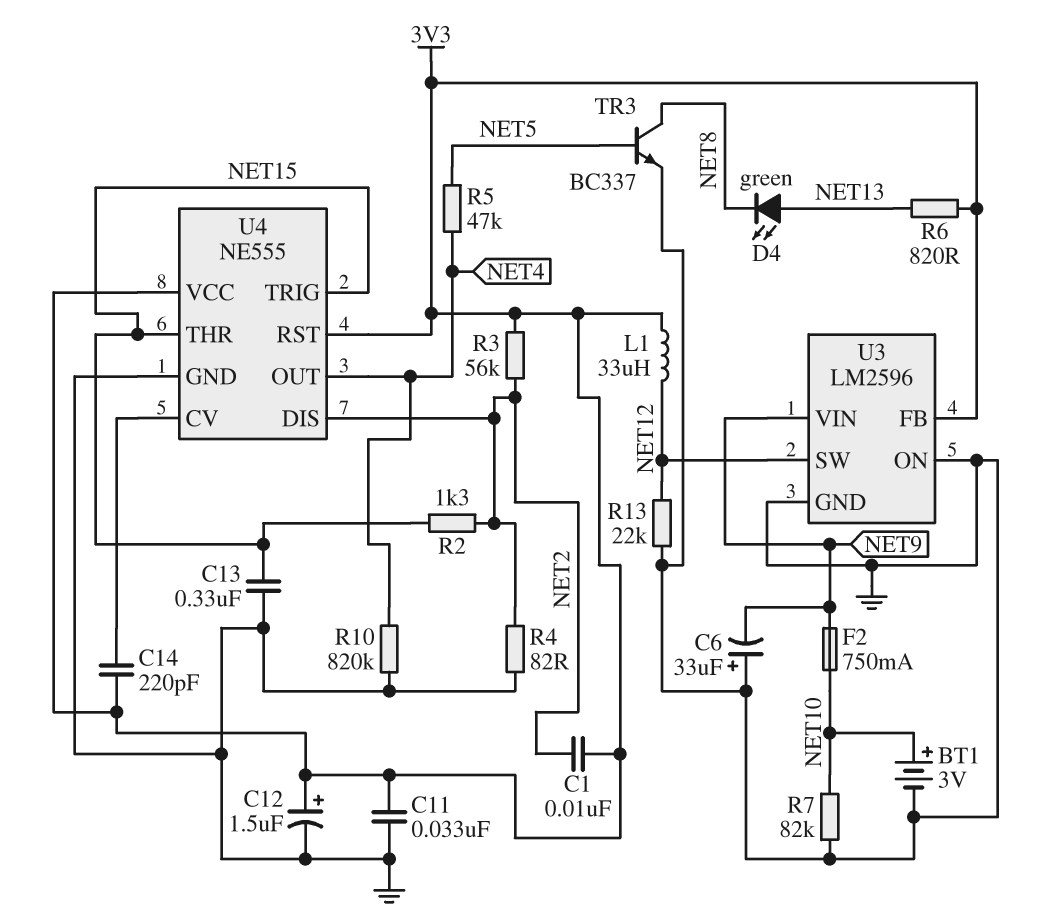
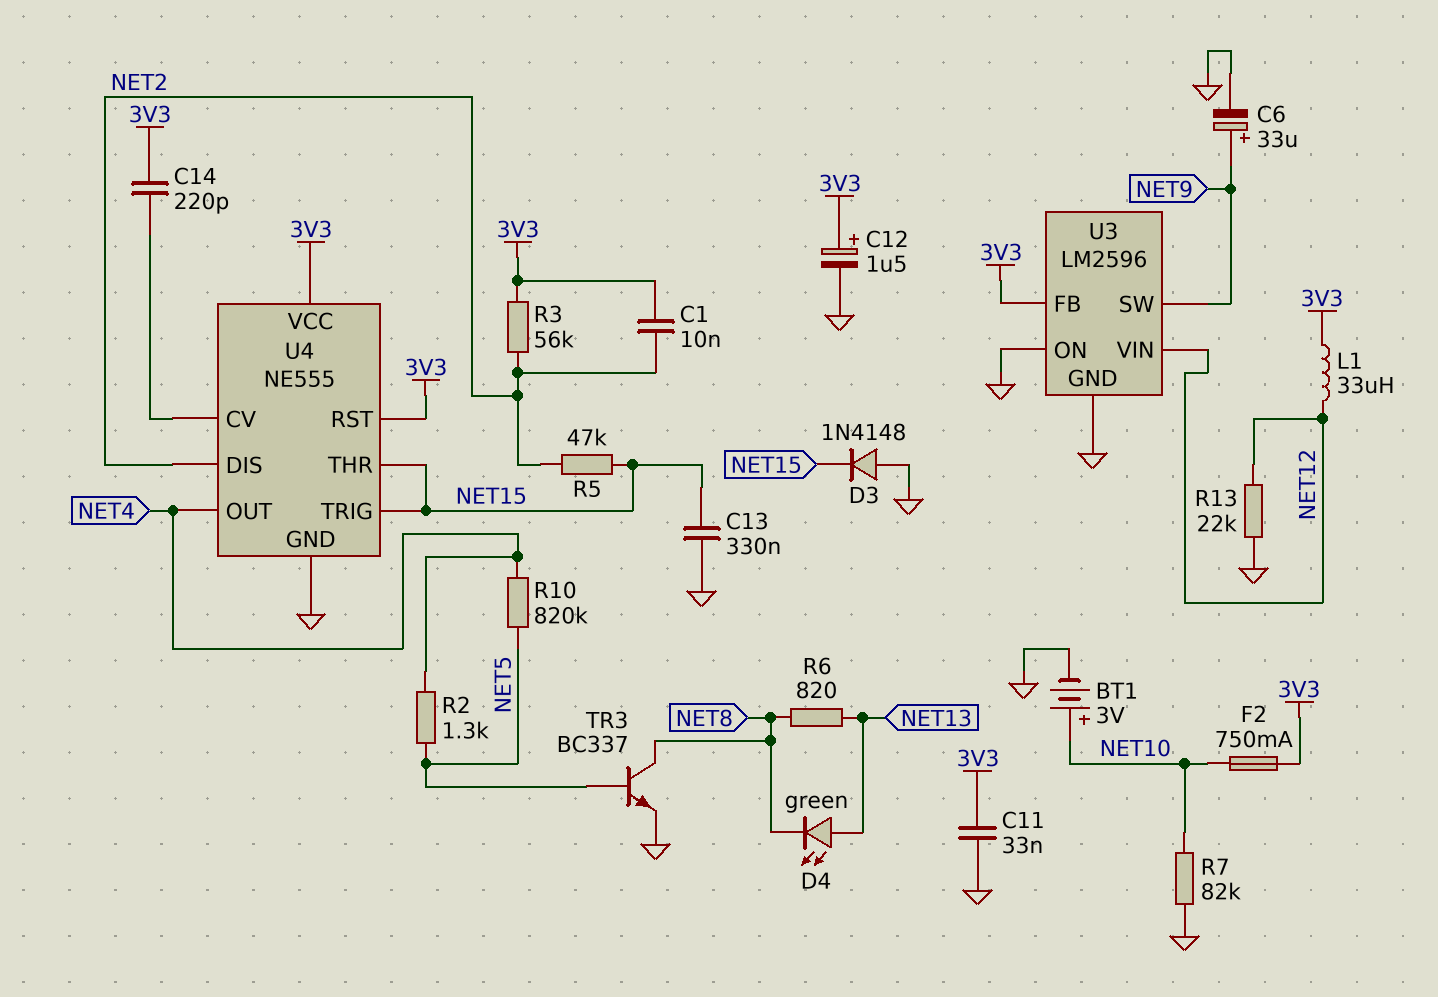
C6: 33uF (plus GND, minus NET9) -> 33uF (plus NET9, minus GND)
D3: none -> diode 1N4148 (A GND, K NET15)
F2: 750mA (NET9, NET10) -> 750mA (3V3, NET10)
R2: 1.3k (NET2, NET15) -> 1.3k (NET4, NET5)
R4: 82 (GND, NET2) -> none
R5: 47k (NET4, NET5) -> 47k (NET2, NET15)
R6: 820 (3V3, NET13) -> 820 (NET8, NET13)
R10: 820k (GND, NET4) -> 820k (NET4, NET5)
U3 pin SW: NET12 -> NET9
U3 pin VIN: NET9 -> NET12

